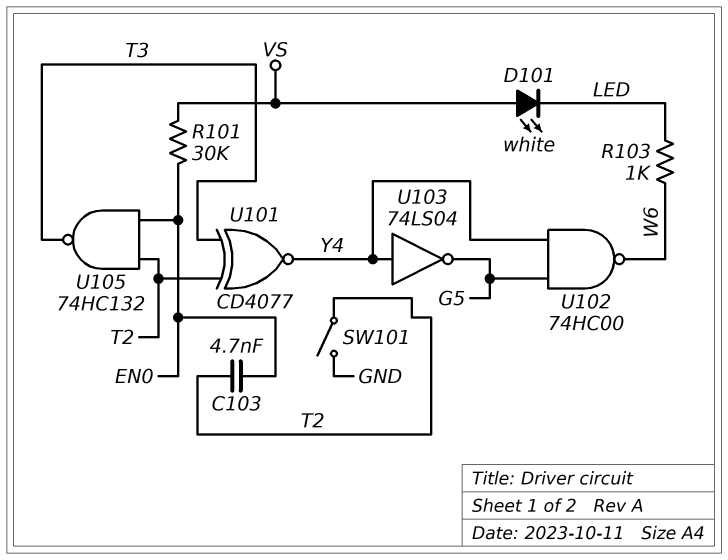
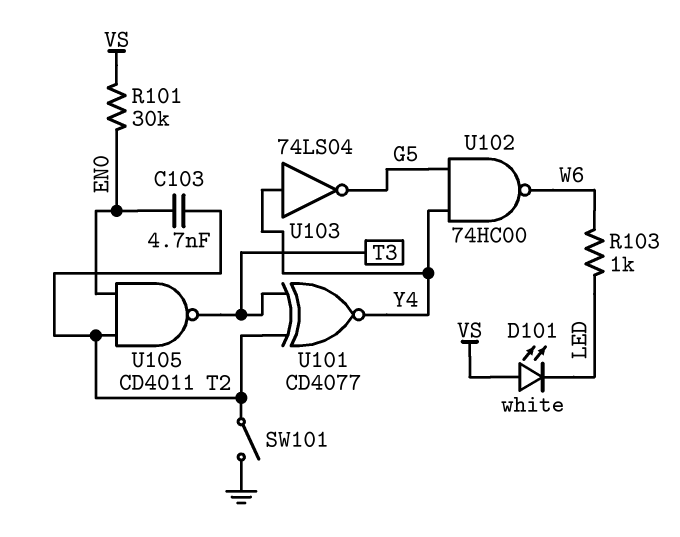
U105: NAND 74HC132 (in EN0, in T2, out T3) -> NAND CD4011 (in EN0, in T2, out T3)

